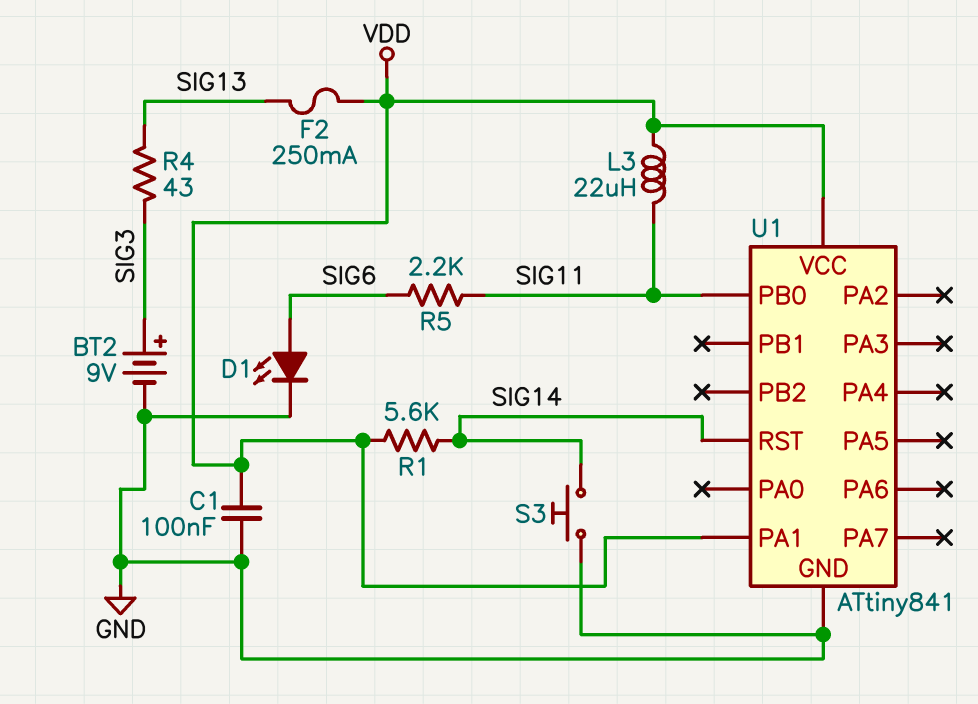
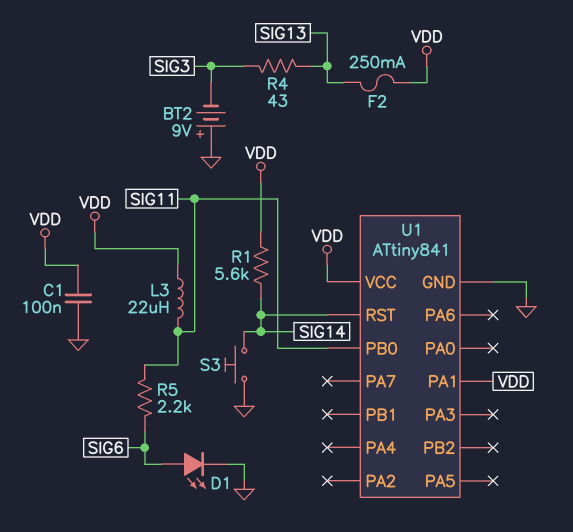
BT2: 9V (plus SIG3, minus GND) -> 9V (plus GND, minus SIG3)

